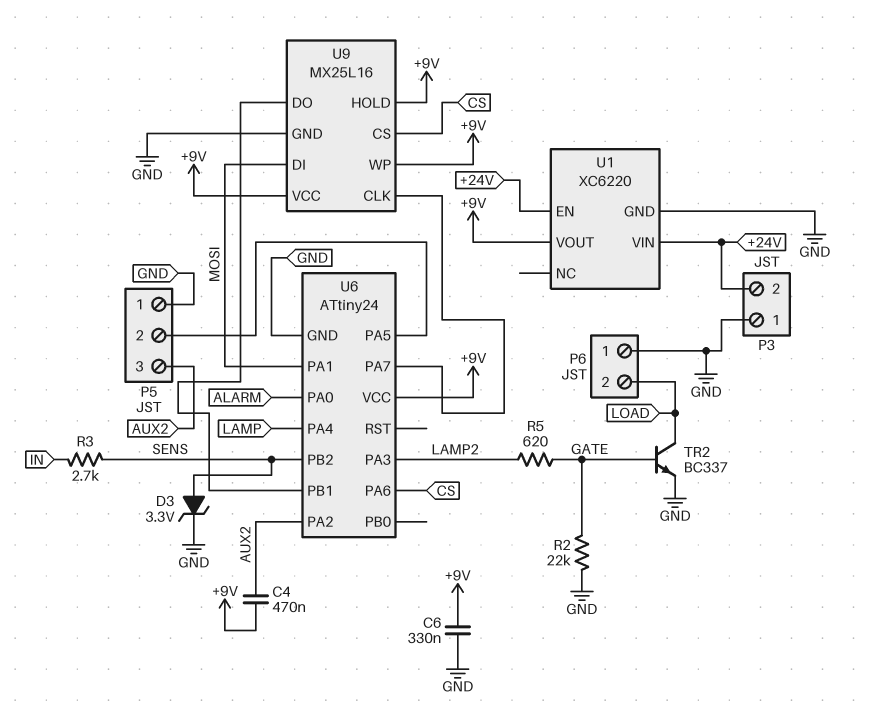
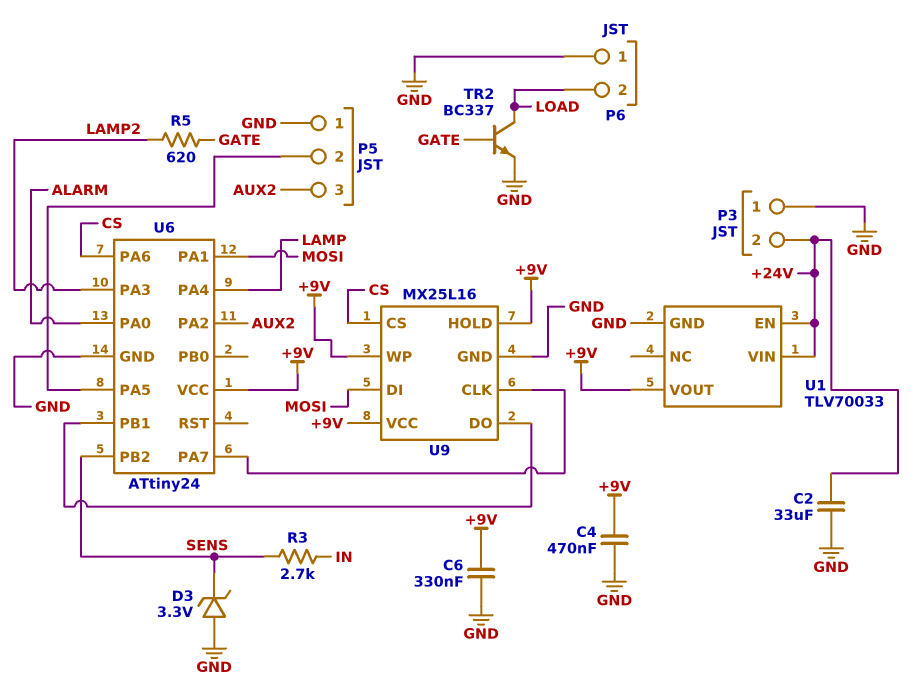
C2: none -> 33uF (+24V, GND)
C4: 470nF (+9V, AUX2) -> 470nF (+9V, GND)
D3: zener 3.3V (A SENS, K GND) -> zener 3.3V (A GND, K SENS)
R2: 22k (GATE, GND) -> none
U1: XC6220 -> TLV70033

